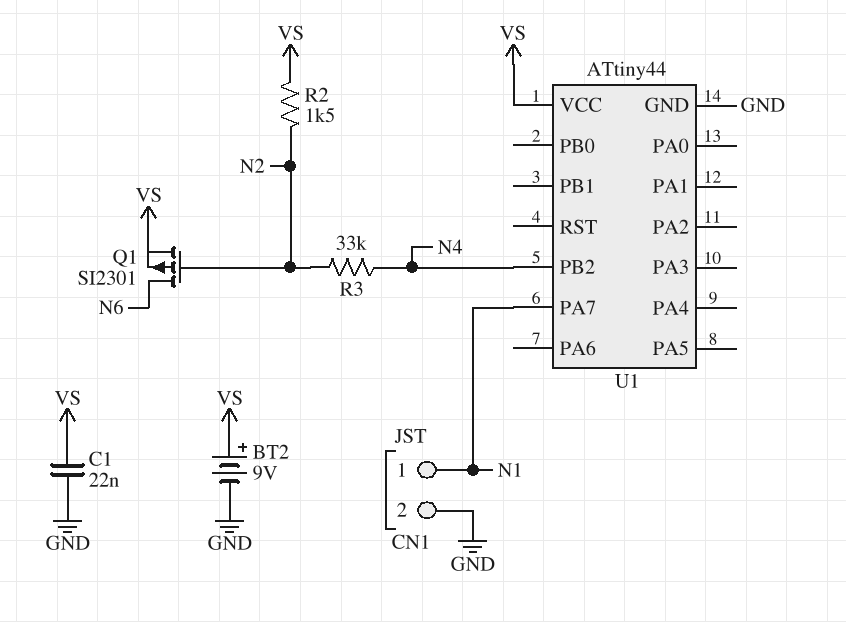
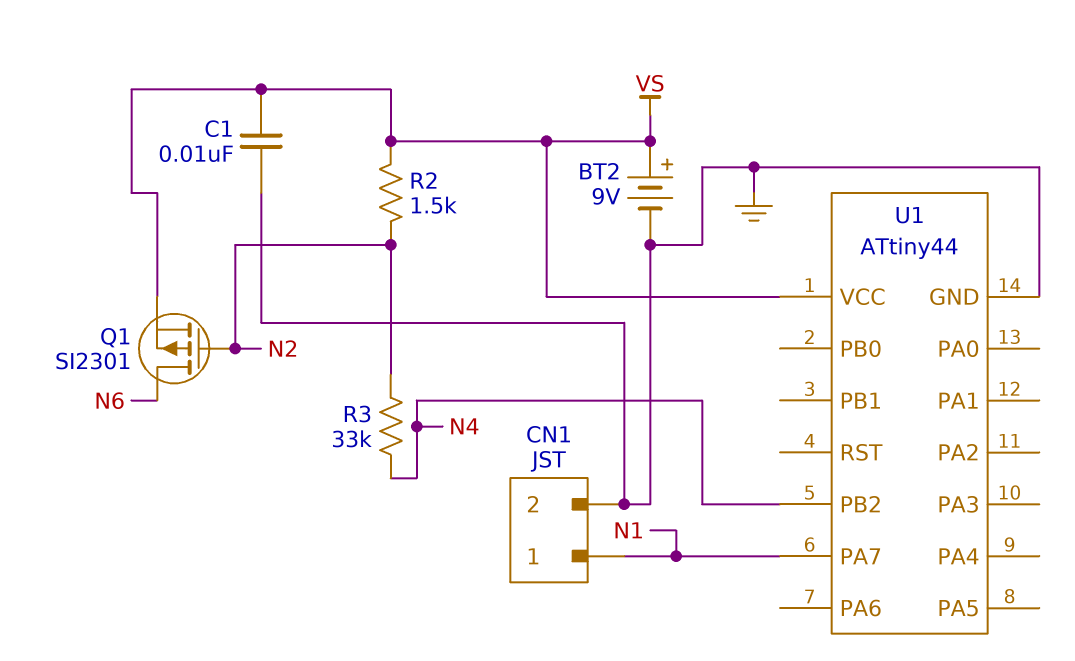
C1: 22nF (GND, VS) -> 10nF (GND, VS)

